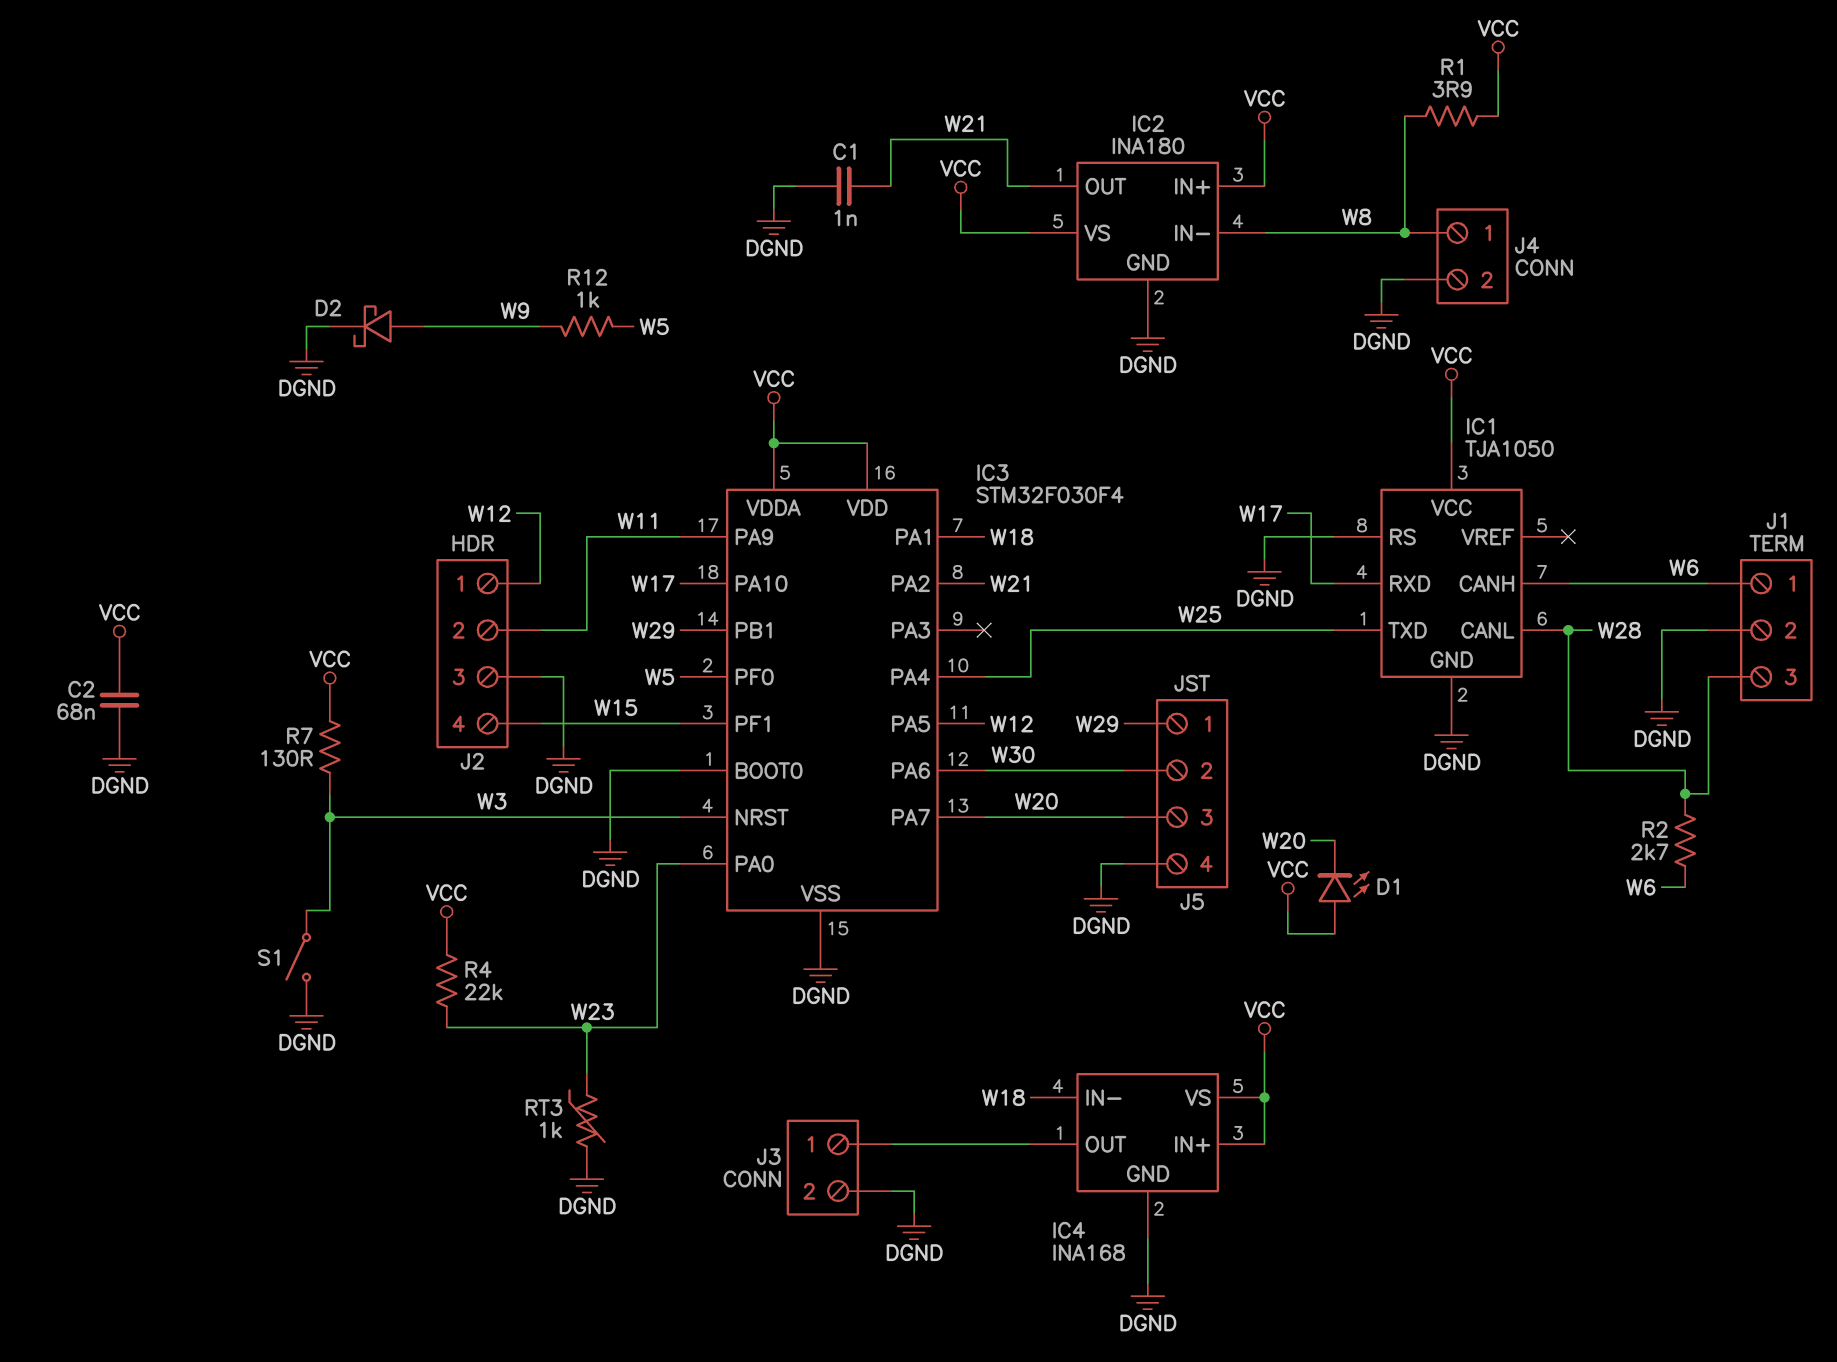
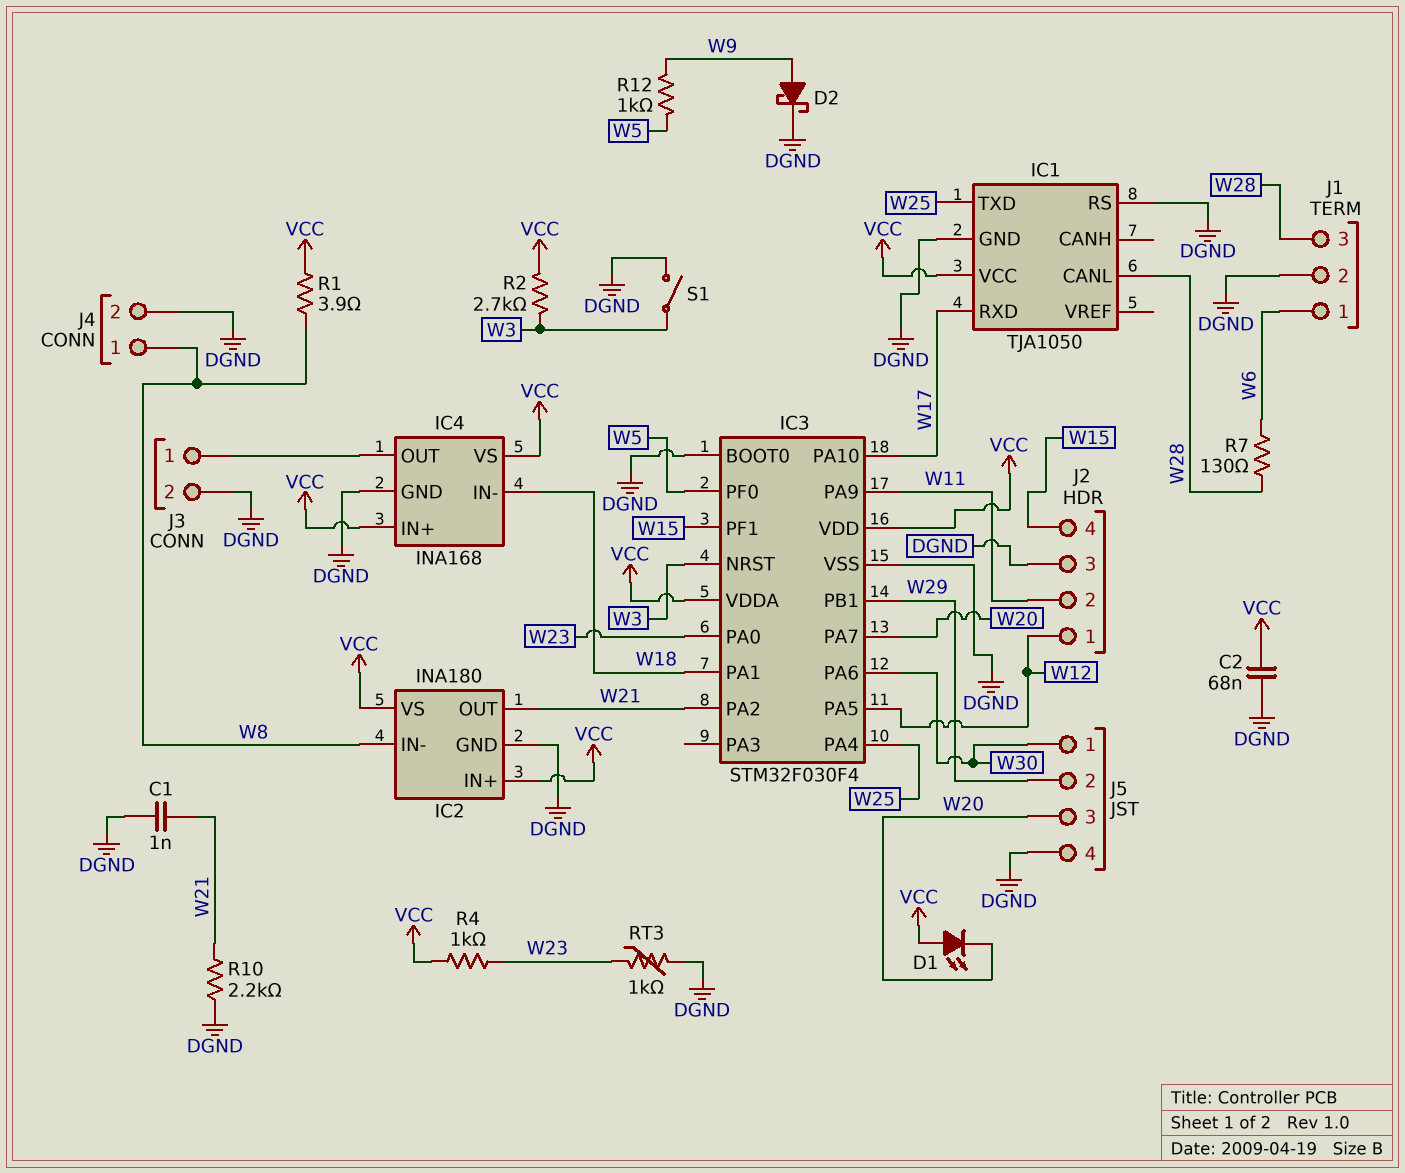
IC1 pin CANH: W6 -> none
J5 pin 1: W29 -> W30
J5 pin 2: W30 -> W29
R2: 2.7k (W6, W28) -> 2.7k (VCC, W3)
R4: 22k (VCC, W23) -> 1k (VCC, W23)
R7: 130 (VCC, W3) -> 130 (W6, W28)
R10: none -> 2.2k (DGND, W21)

